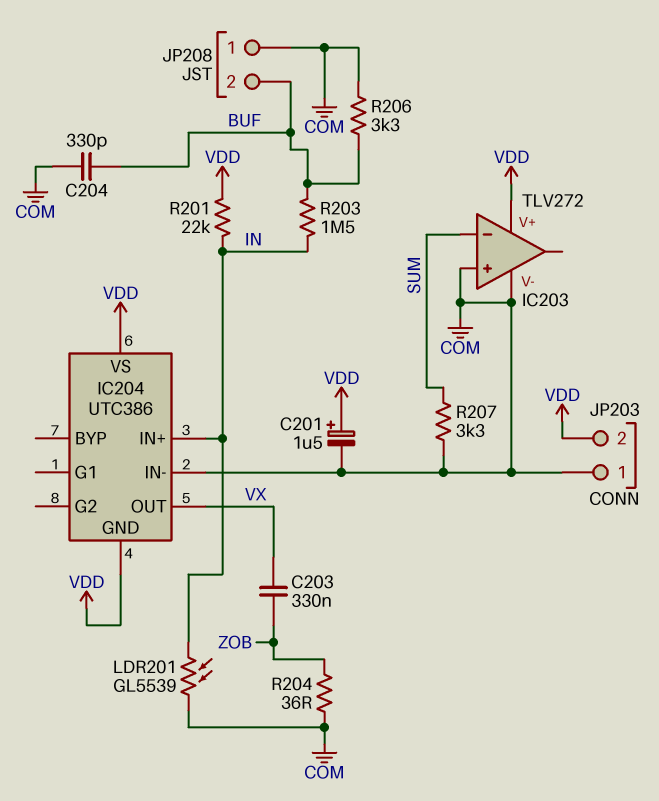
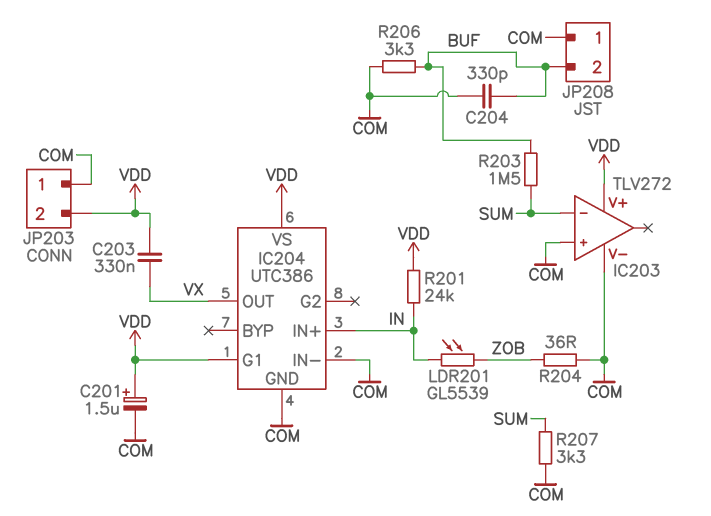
C203: 330nF (VX, ZOB) -> 330nF (VDD, VX)
IC204 pin G1: none -> VDD
IC204 pin GND: VDD -> COM
LDR201: GL5539 (COM, IN) -> GL5539 (IN, ZOB)
R201: 22k (IN, VDD) -> 24k (IN, VDD)
R203: 1.5M (BUF, IN) -> 1.5M (BUF, SUM)

